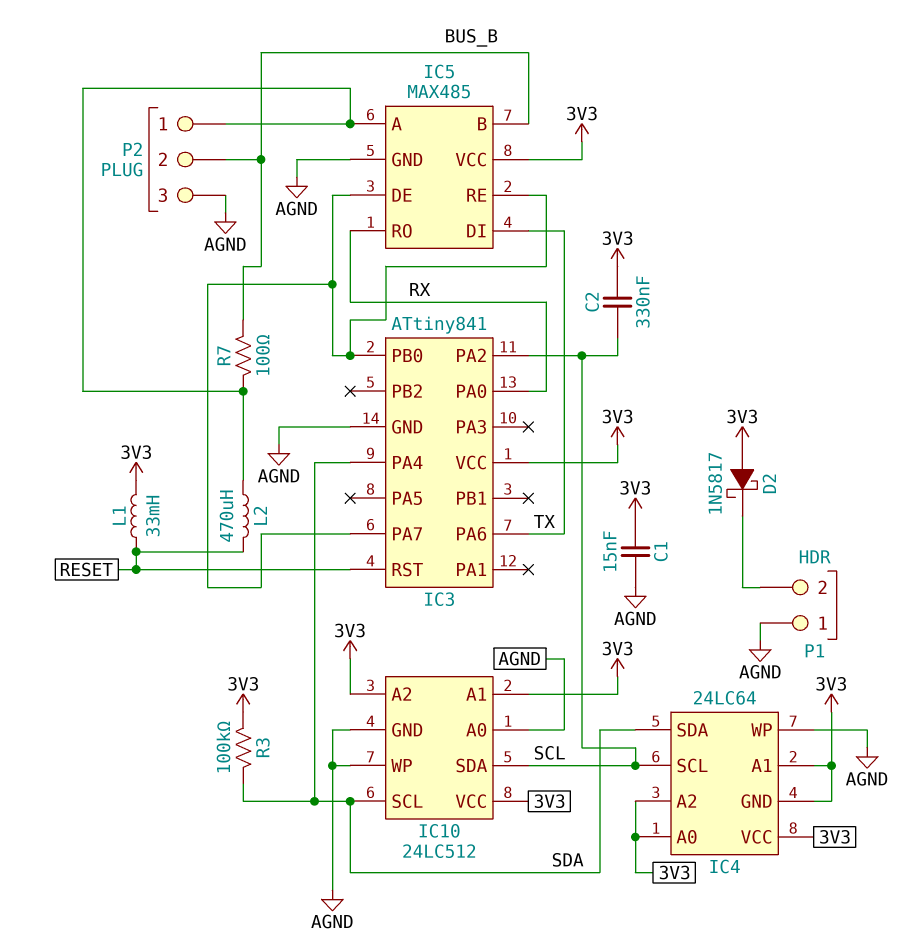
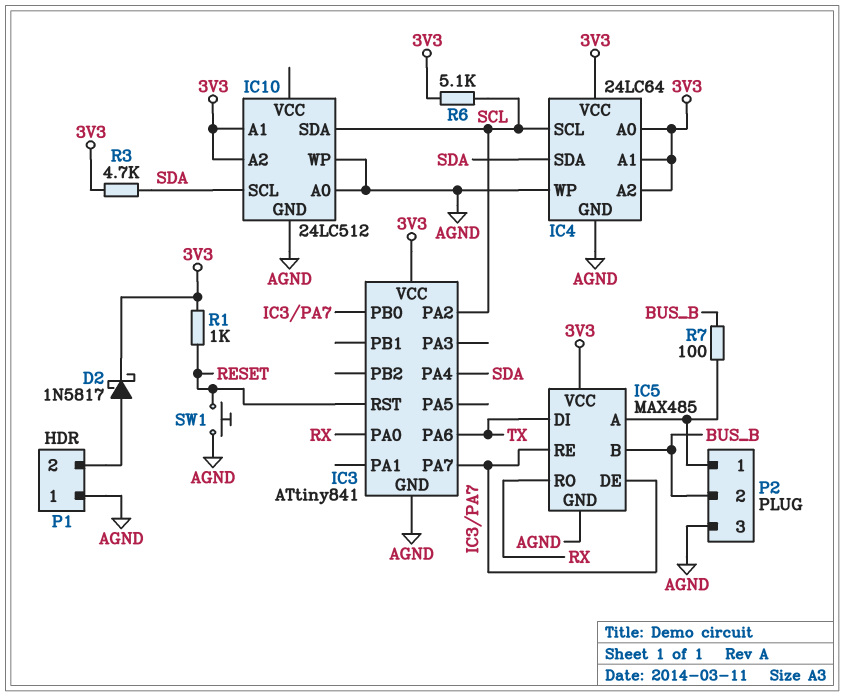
C1: 15nF (3V3, AGND) -> none
C2: 330nF (3V3, SCL) -> none
D2: schottky 1N5817 (A 3V3, K P1/2) -> schottky 1N5817 (A P1/2, K 3V3)
IC4 pin GND: 3V3 -> AGND
IC10 pin VCC: 3V3 -> none
L1: 33mH (3V3, RESET) -> none
L2: 470uH (IC5/A, RESET) -> none
R1: none -> 1k (3V3, RESET)
R3: 100k (3V3, SDA) -> 4.7k (3V3, SDA)
R6: none -> 5.1k (3V3, SCL)
SW1: none -> button (AGND, RESET)

